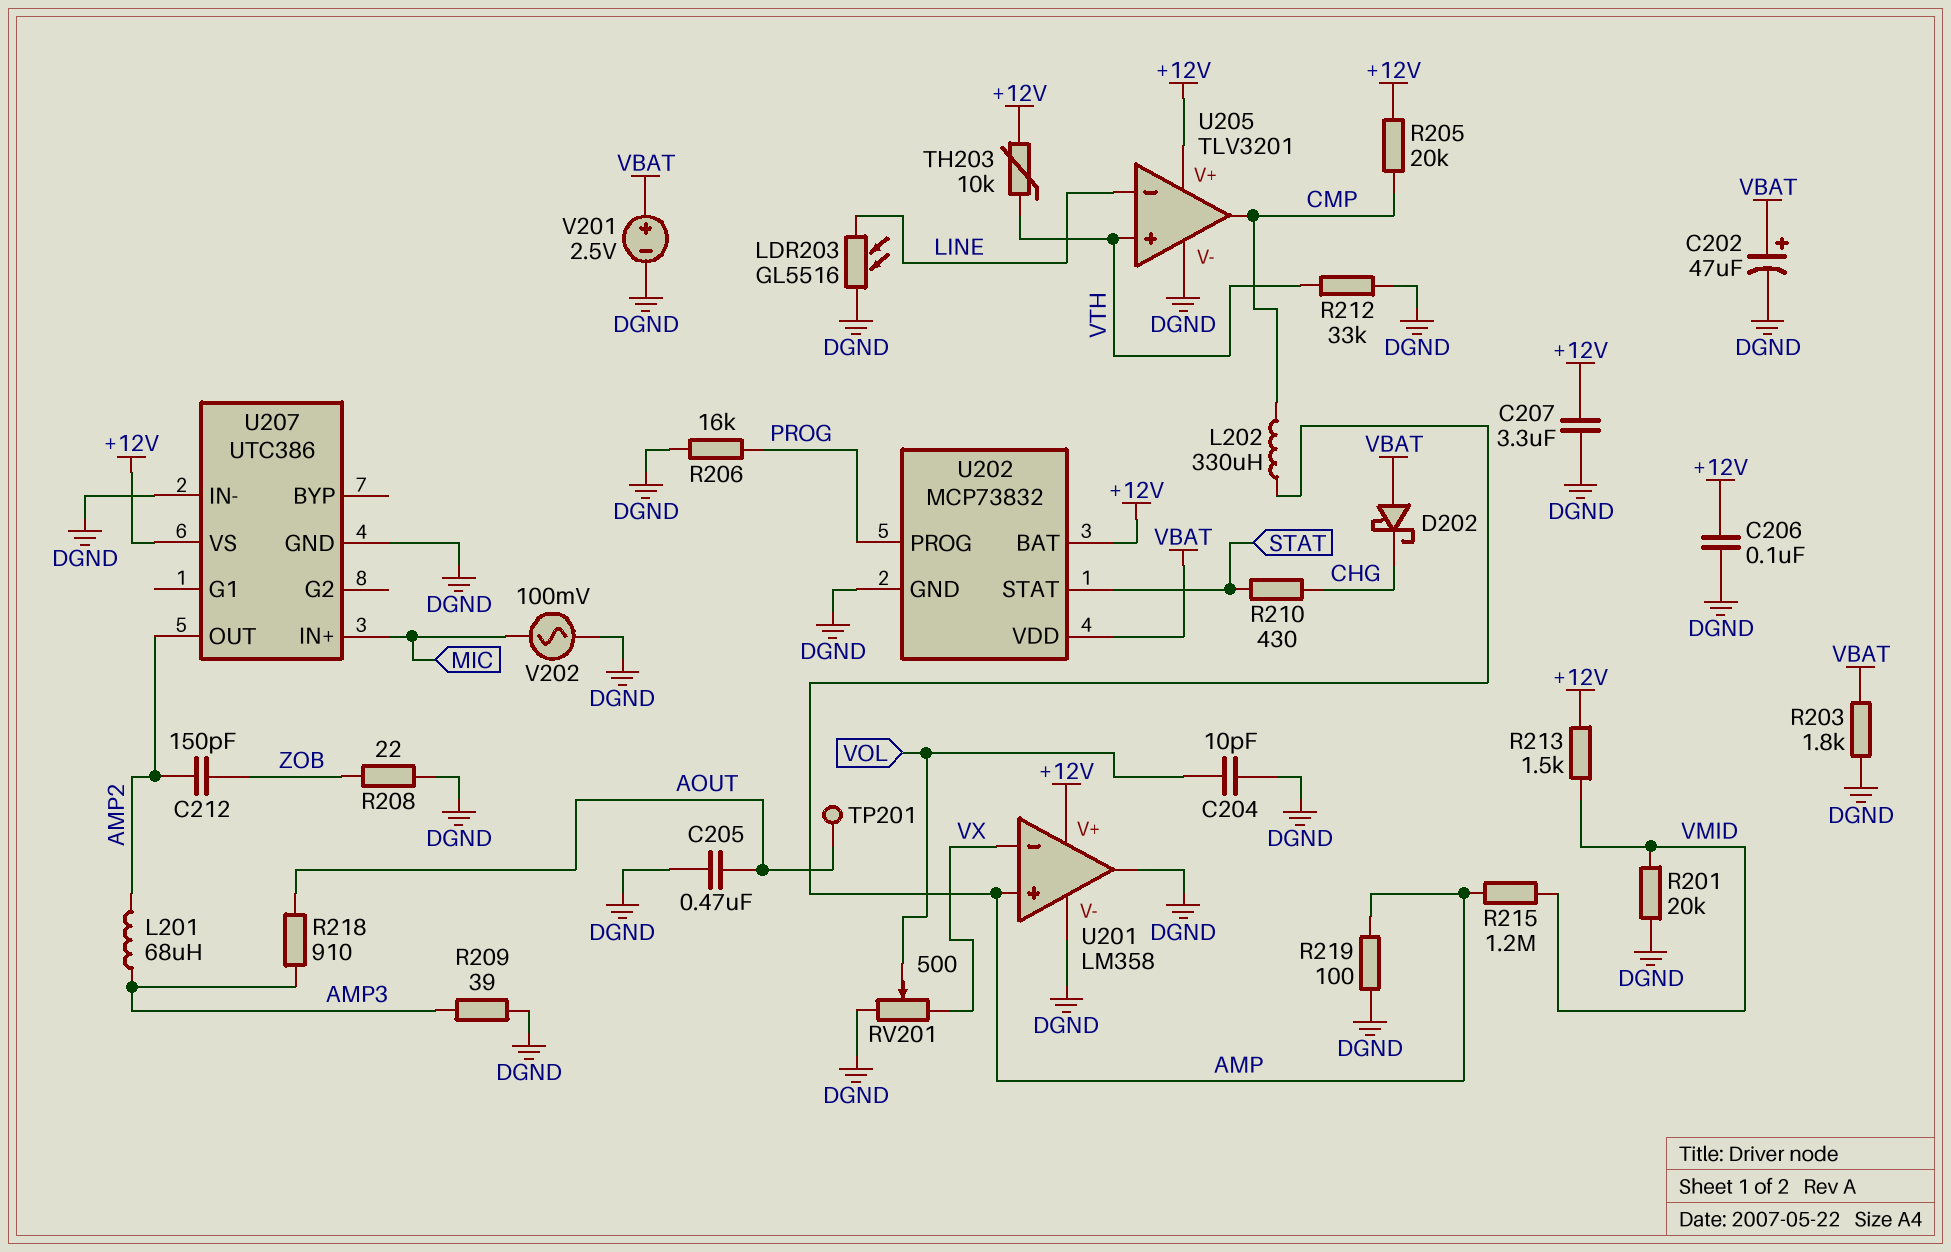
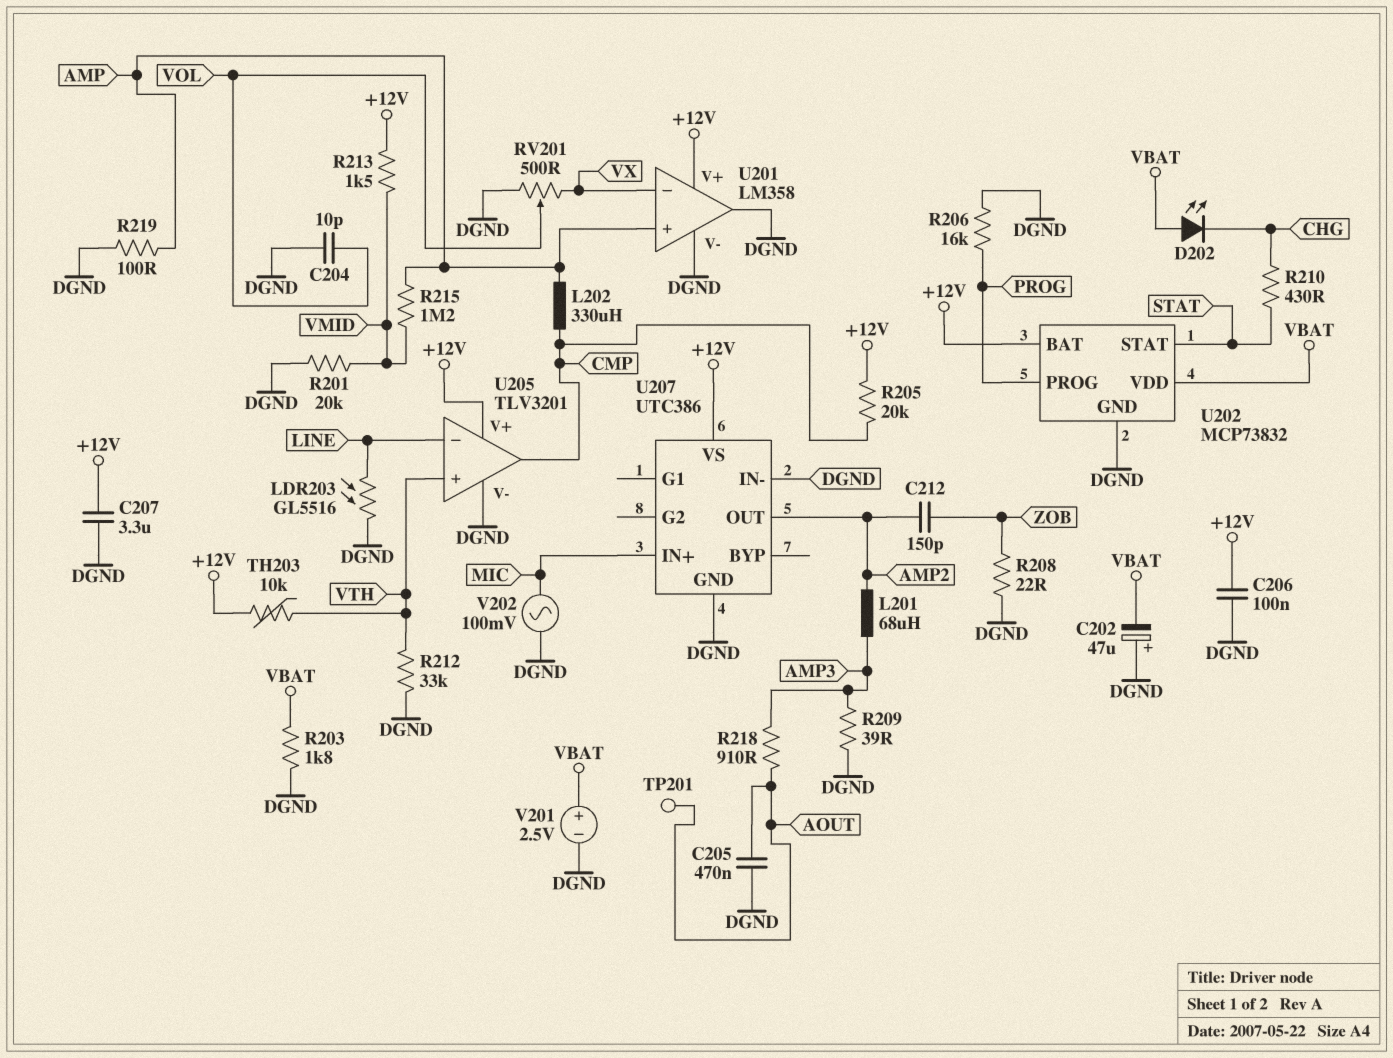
C202: 47uF (plus VBAT, minus DGND) -> 47uF (plus DGND, minus VBAT)
D202: schottky (A VBAT, K CHG) -> LED (A VBAT, K CHG)

